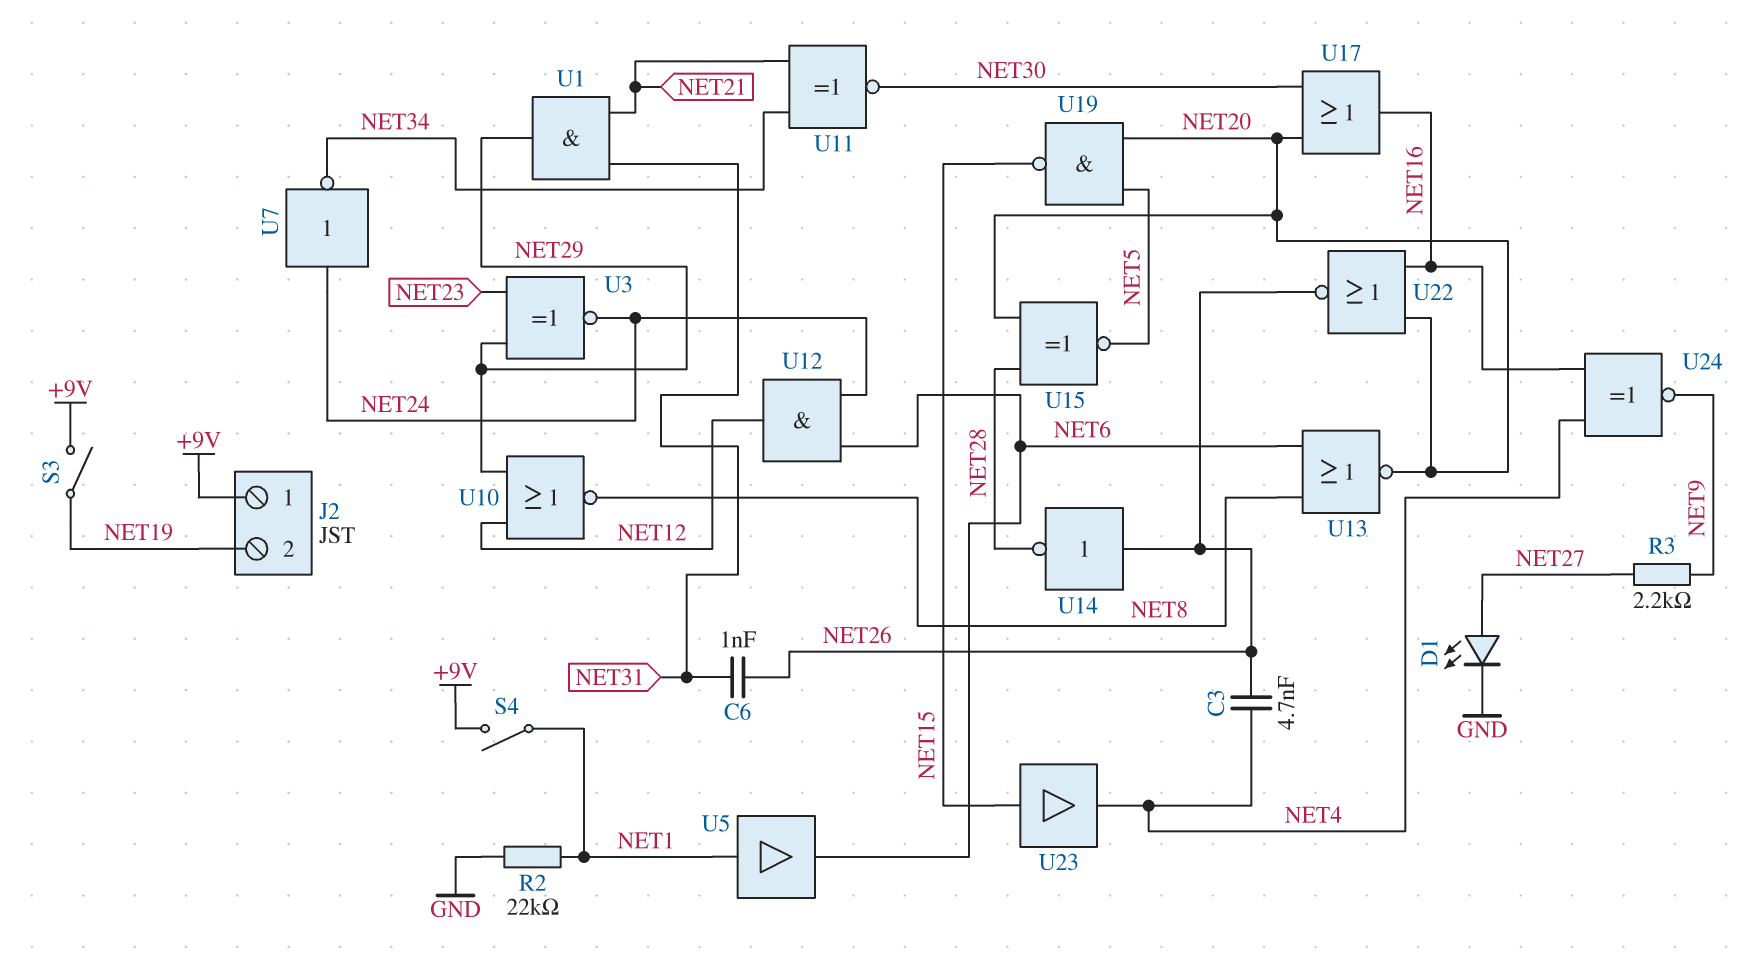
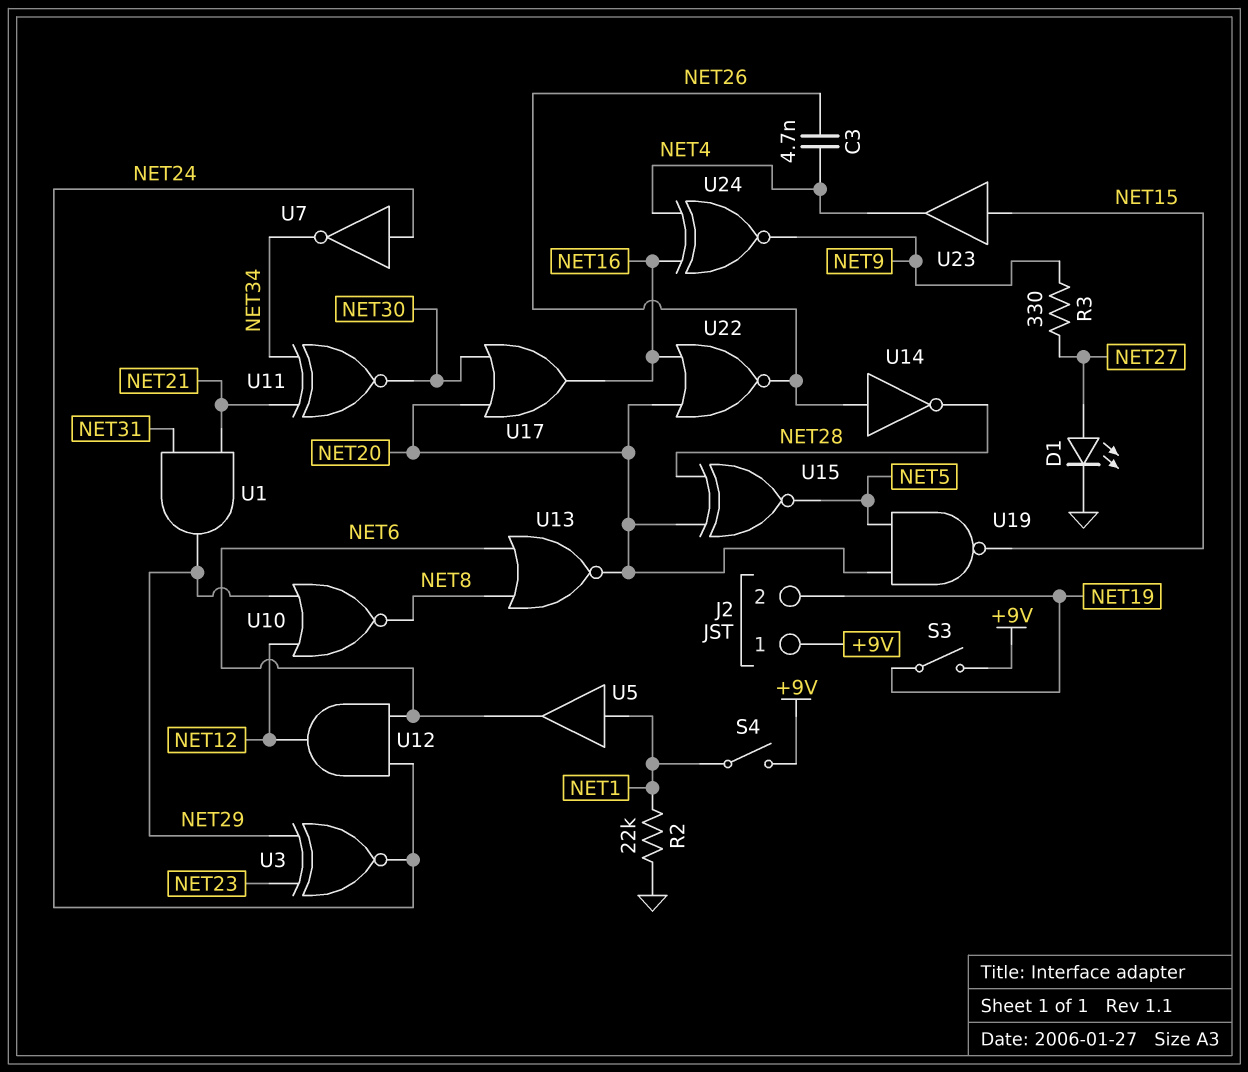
C6: 1nF (NET26, NET31) -> none
R3: 2.2k (NET9, NET27) -> 330 (NET9, NET27)

